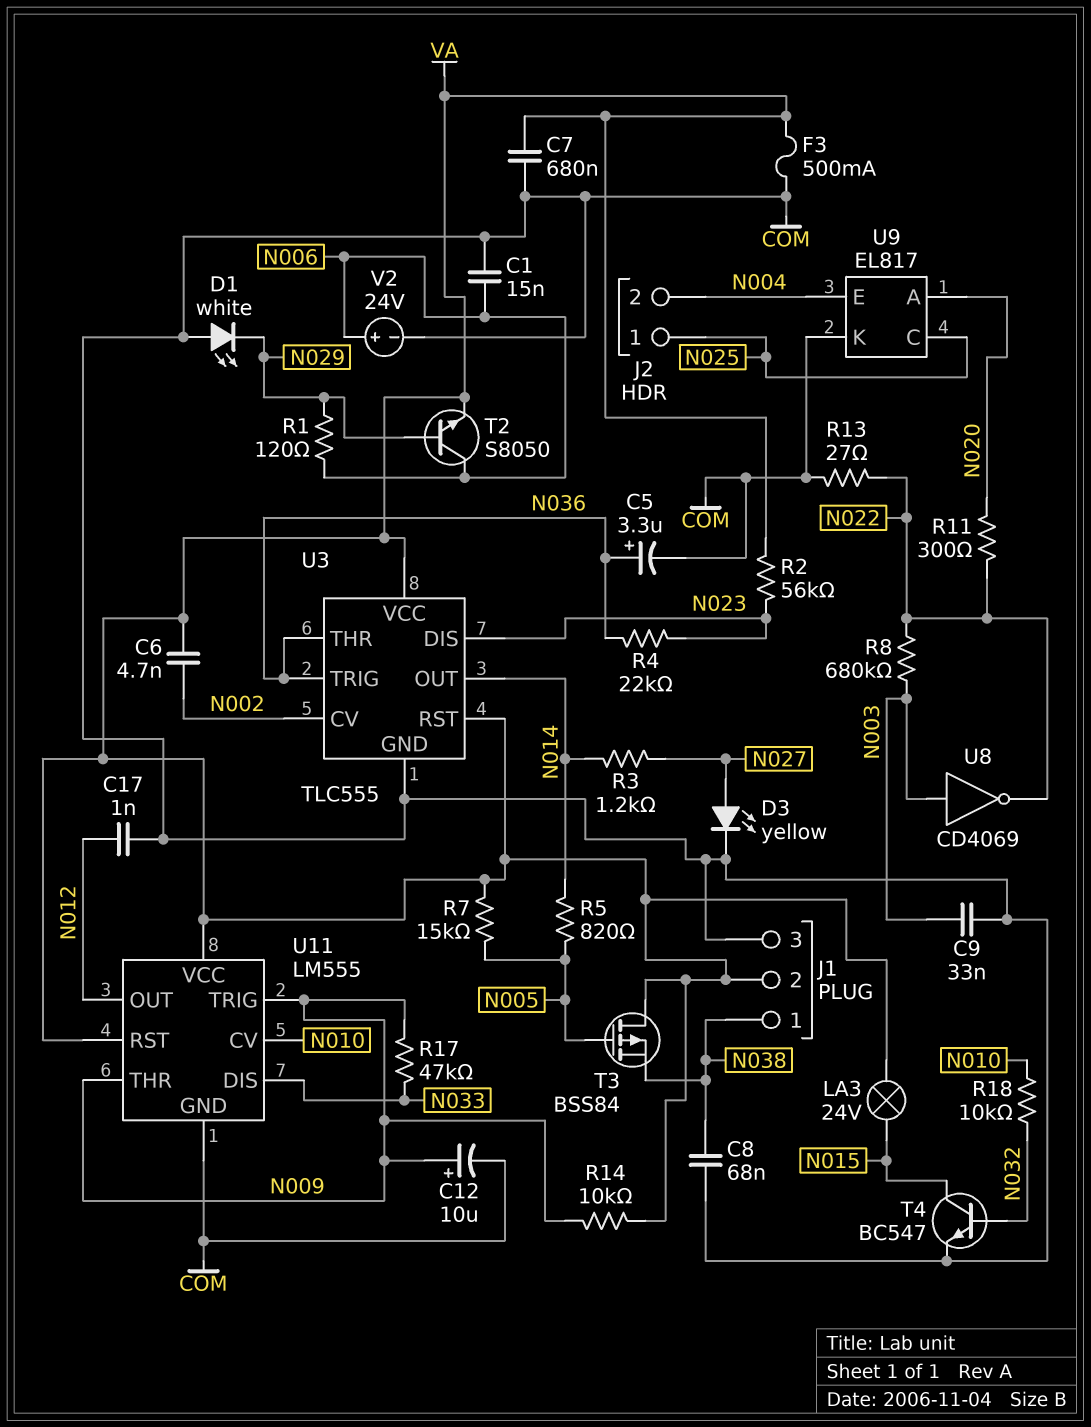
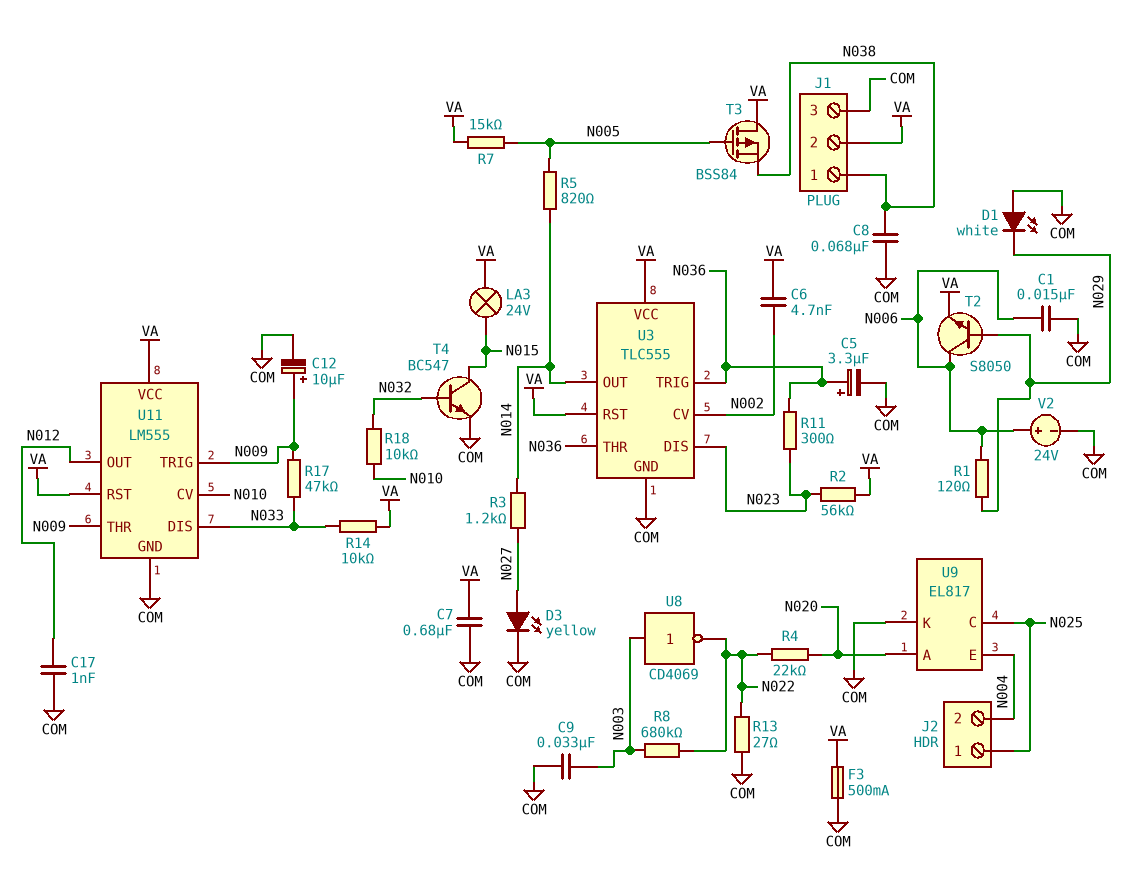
R4: 22k (N023, N036) -> 22k (N020, N022)
R11: 300 (N020, N022) -> 300 (N023, N036)
R14: 10k (N009, VA) -> 10k (N033, VA)

